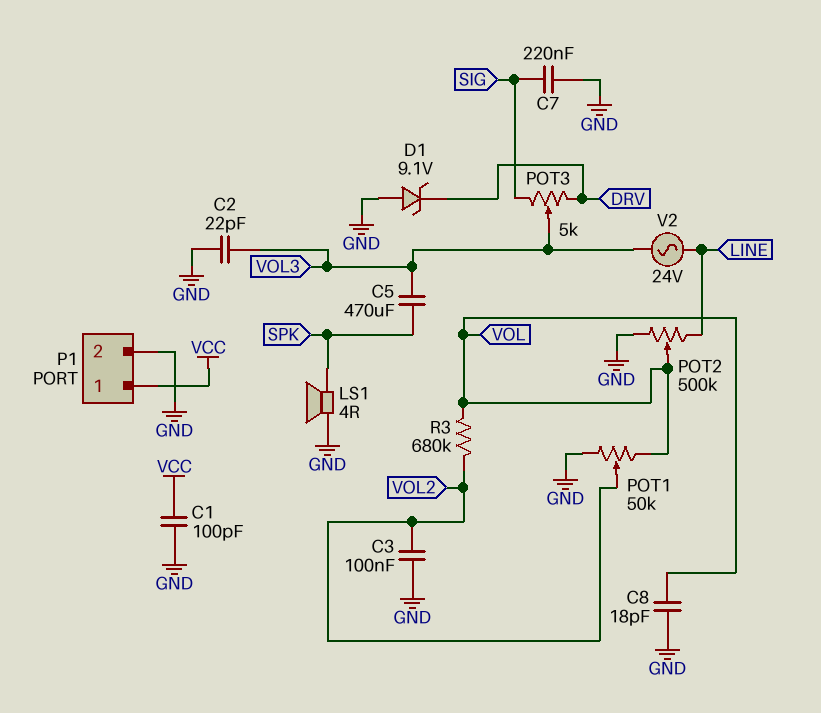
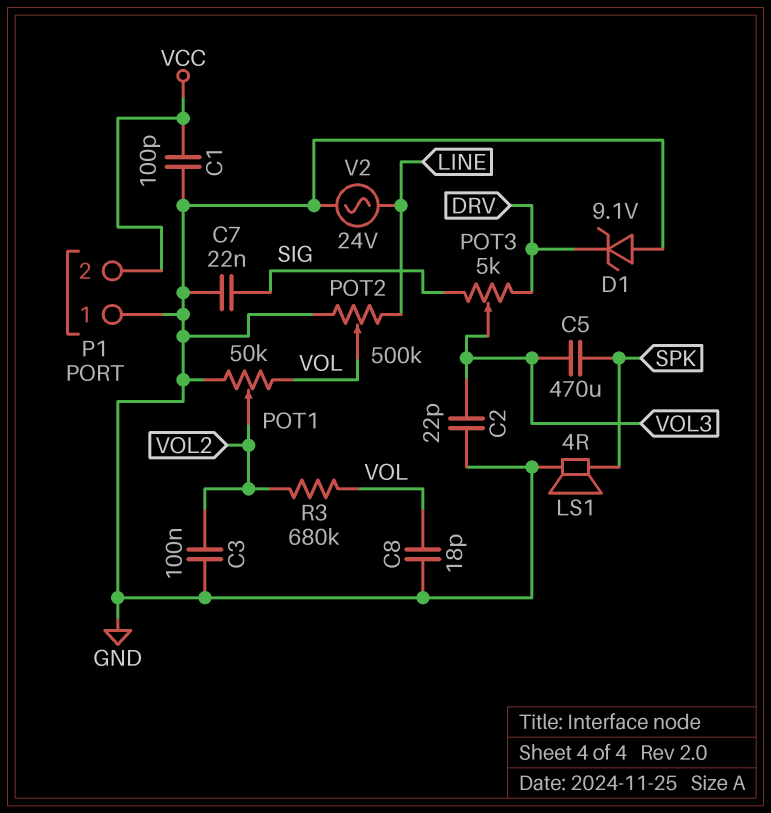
C7: 220nF (GND, SIG) -> 22nF (GND, SIG)
P1 pin 1: VCC -> GND
P1 pin 2: GND -> VCC
V2: AC 24V (LINE, VOL3) -> AC 24V (GND, LINE)

